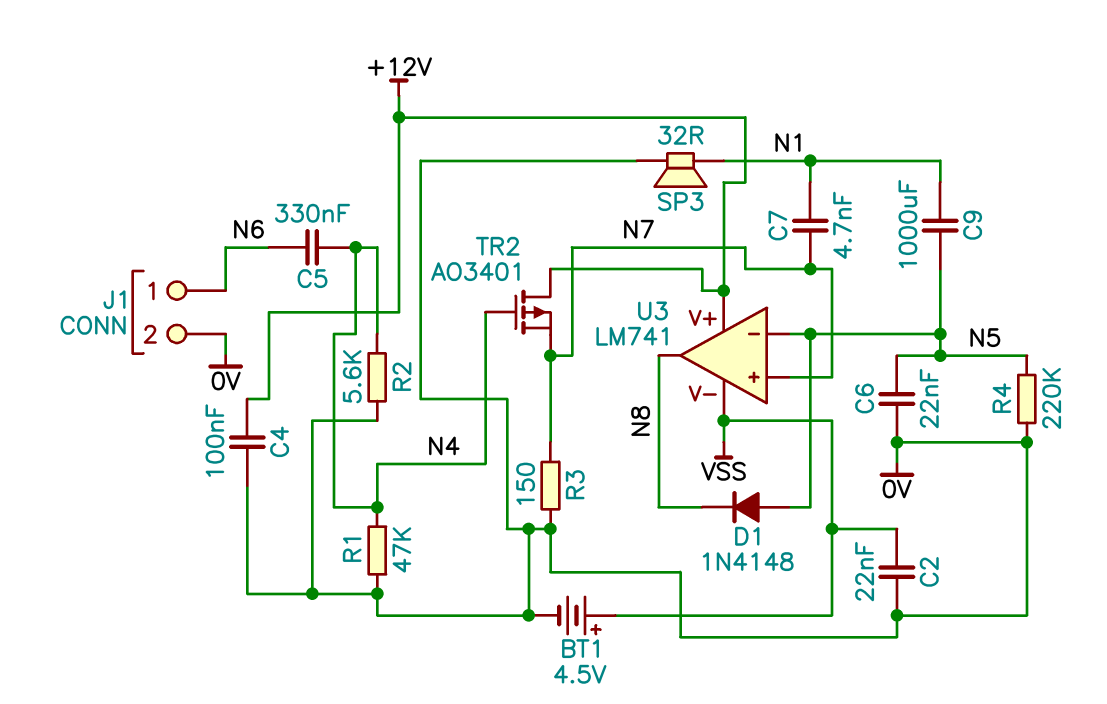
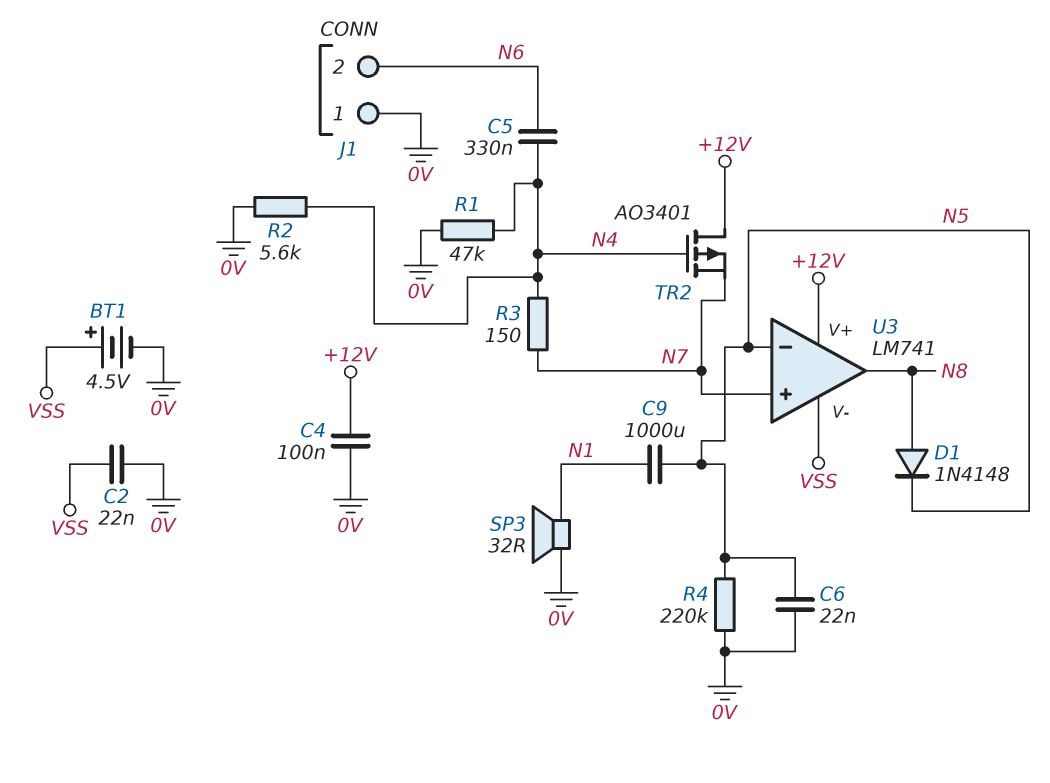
C7: 4.7nF (N1, N7) -> none
D1: diode 1N4148 (A N5, K N8) -> diode 1N4148 (A N8, K N5)
J1 pin 1: N6 -> 0V
J1 pin 2: 0V -> N6
R3: 150 (0V, N7) -> 150 (N4, N7)

